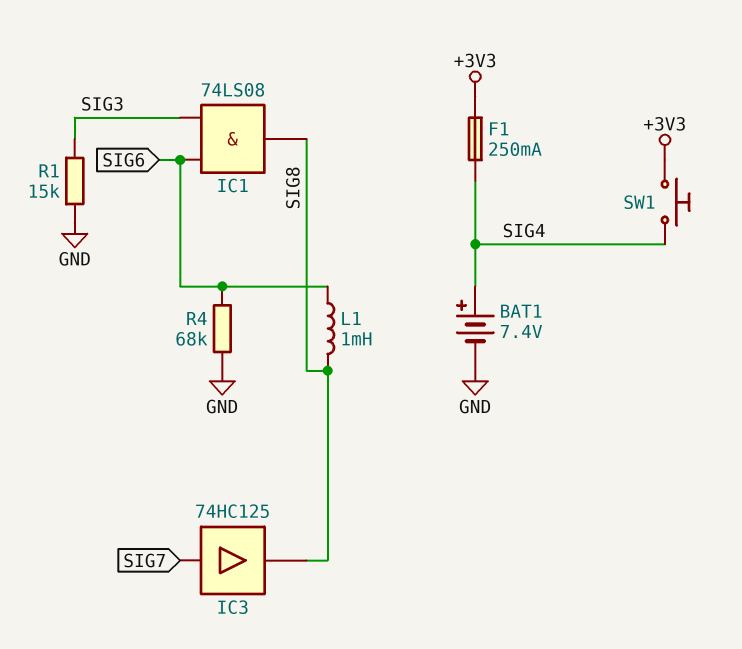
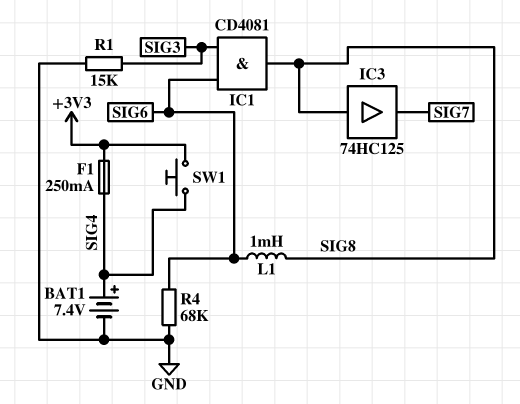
IC1: AND 74LS08 (in SIG3, in SIG6, out SIG8) -> AND CD4081 (in SIG3, in SIG6, out SIG8)
IC3: buffer 74HC125 (in SIG7, out SIG8) -> buffer 74HC125 (in SIG8, out SIG7)

